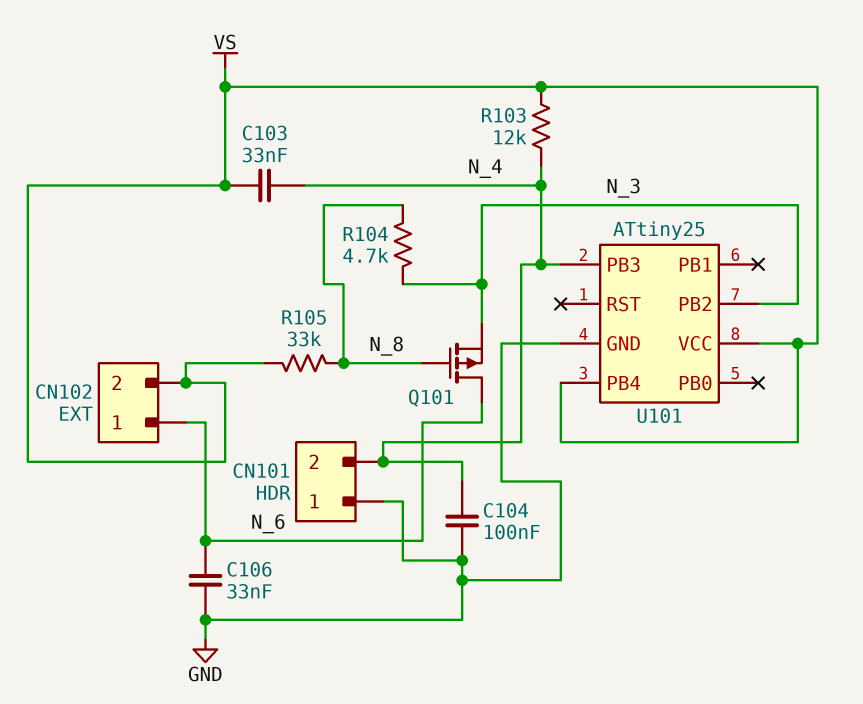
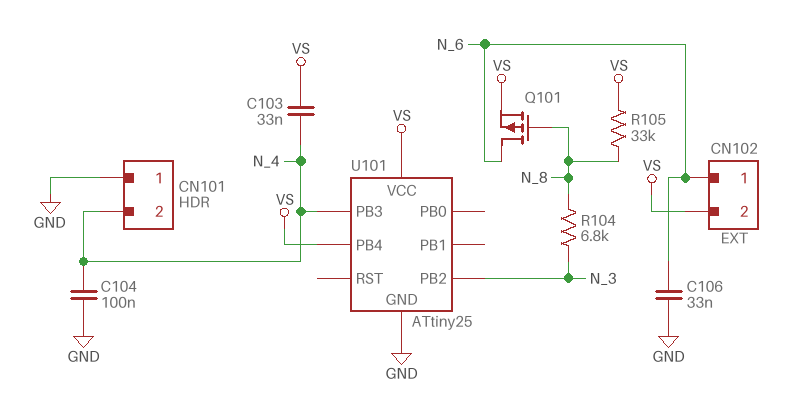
Q101: PMOS (G N_8, D N_6, S N_3) -> PMOS (G N_8, D N_6, S VS)
R103: 12k (N_4, VS) -> none
R104: 4.7k (N_3, N_8) -> 6.8k (N_3, N_8)

